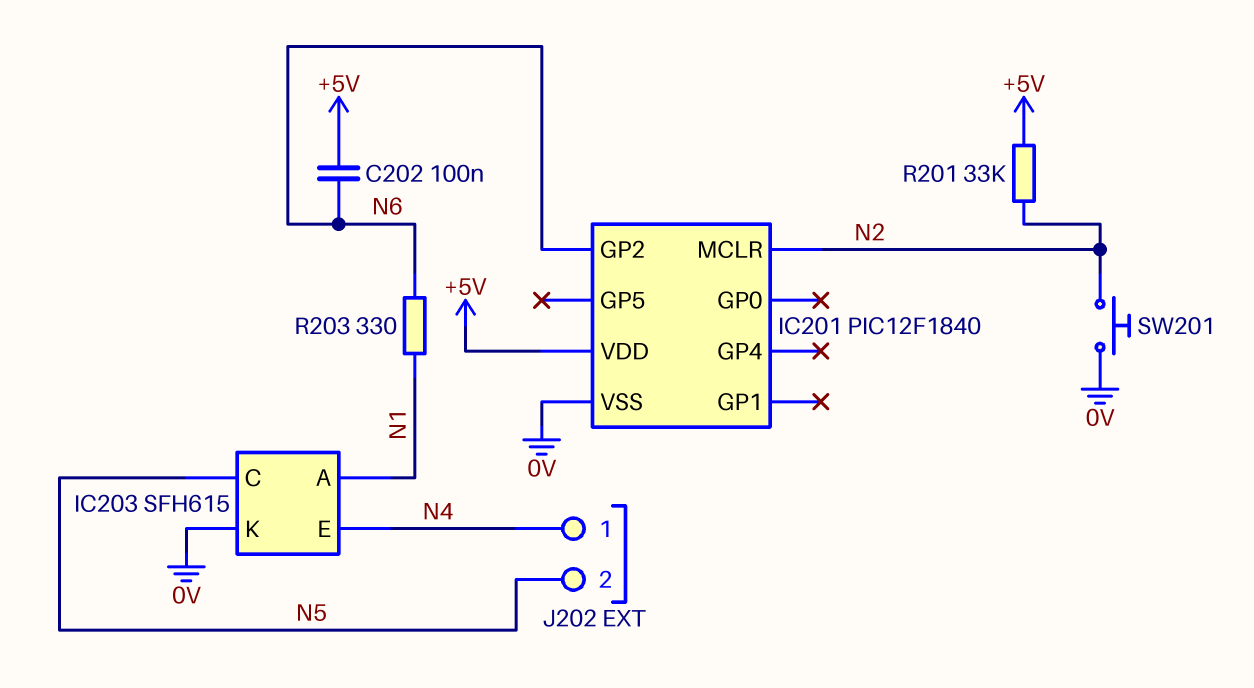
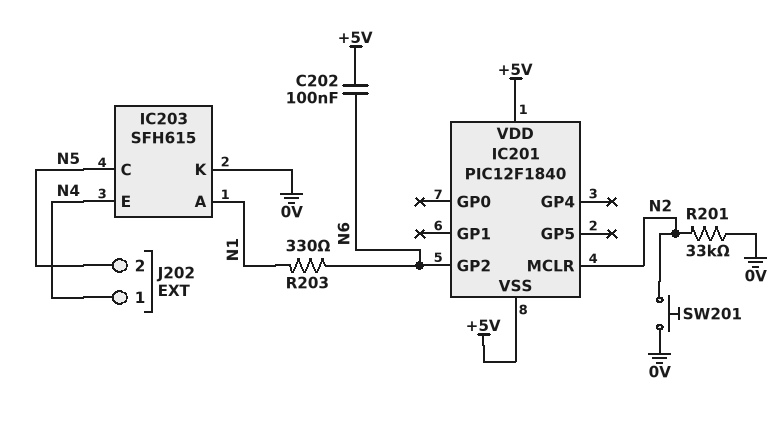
IC201 pin VSS: 0V -> +5V
R201: 33k (+5V, N2) -> 33k (0V, N2)

